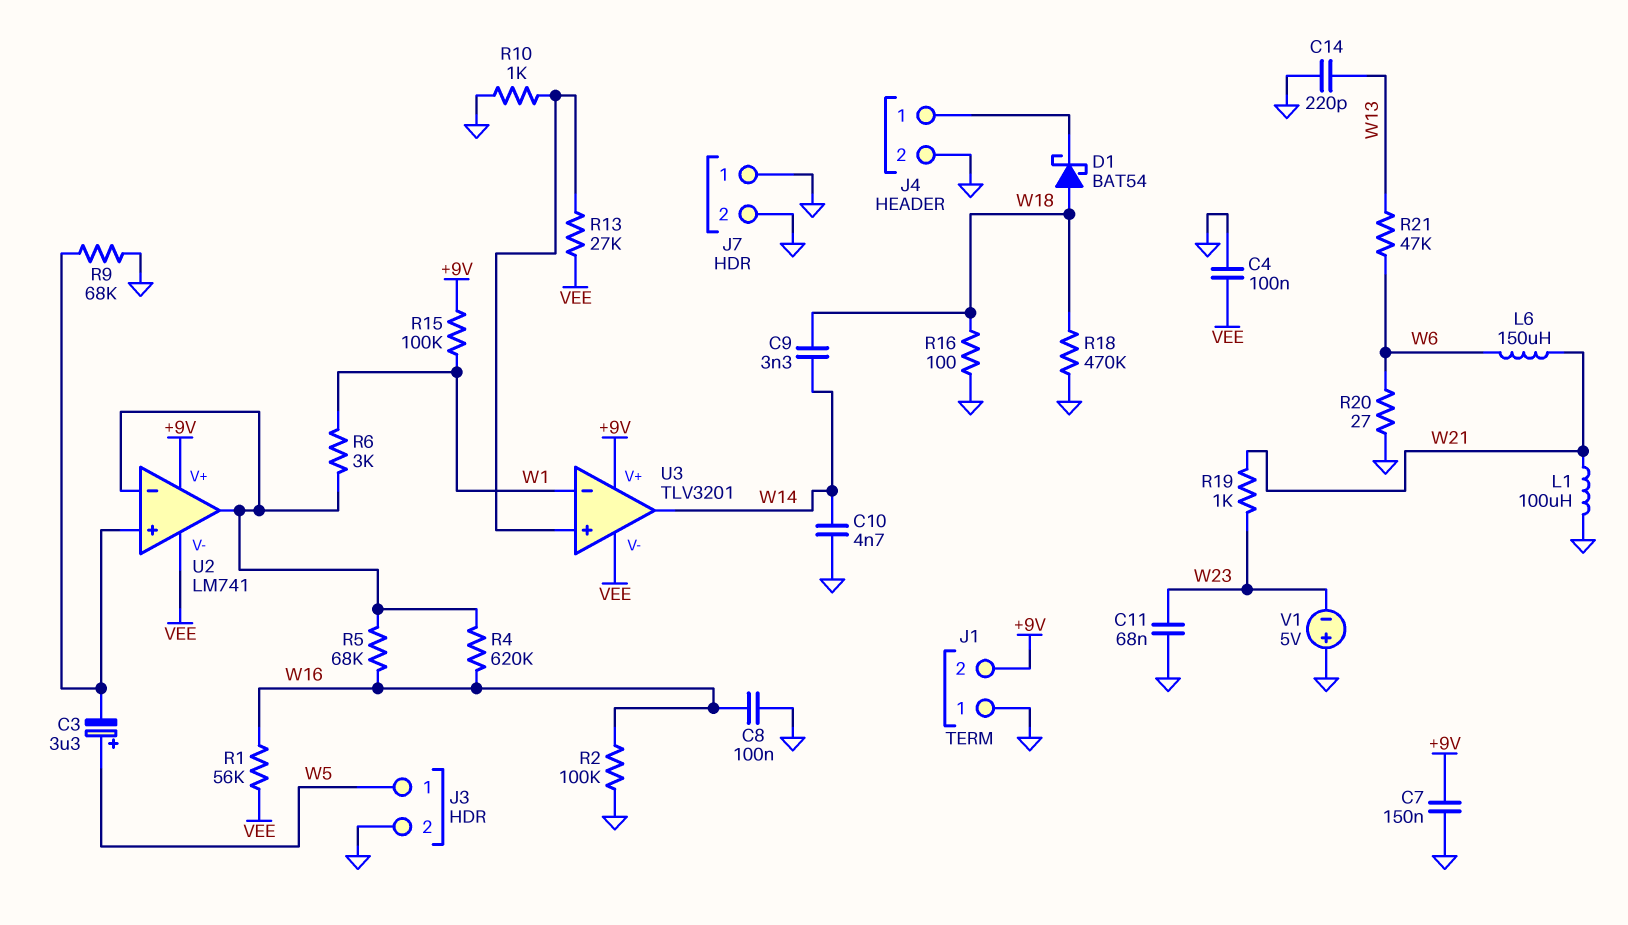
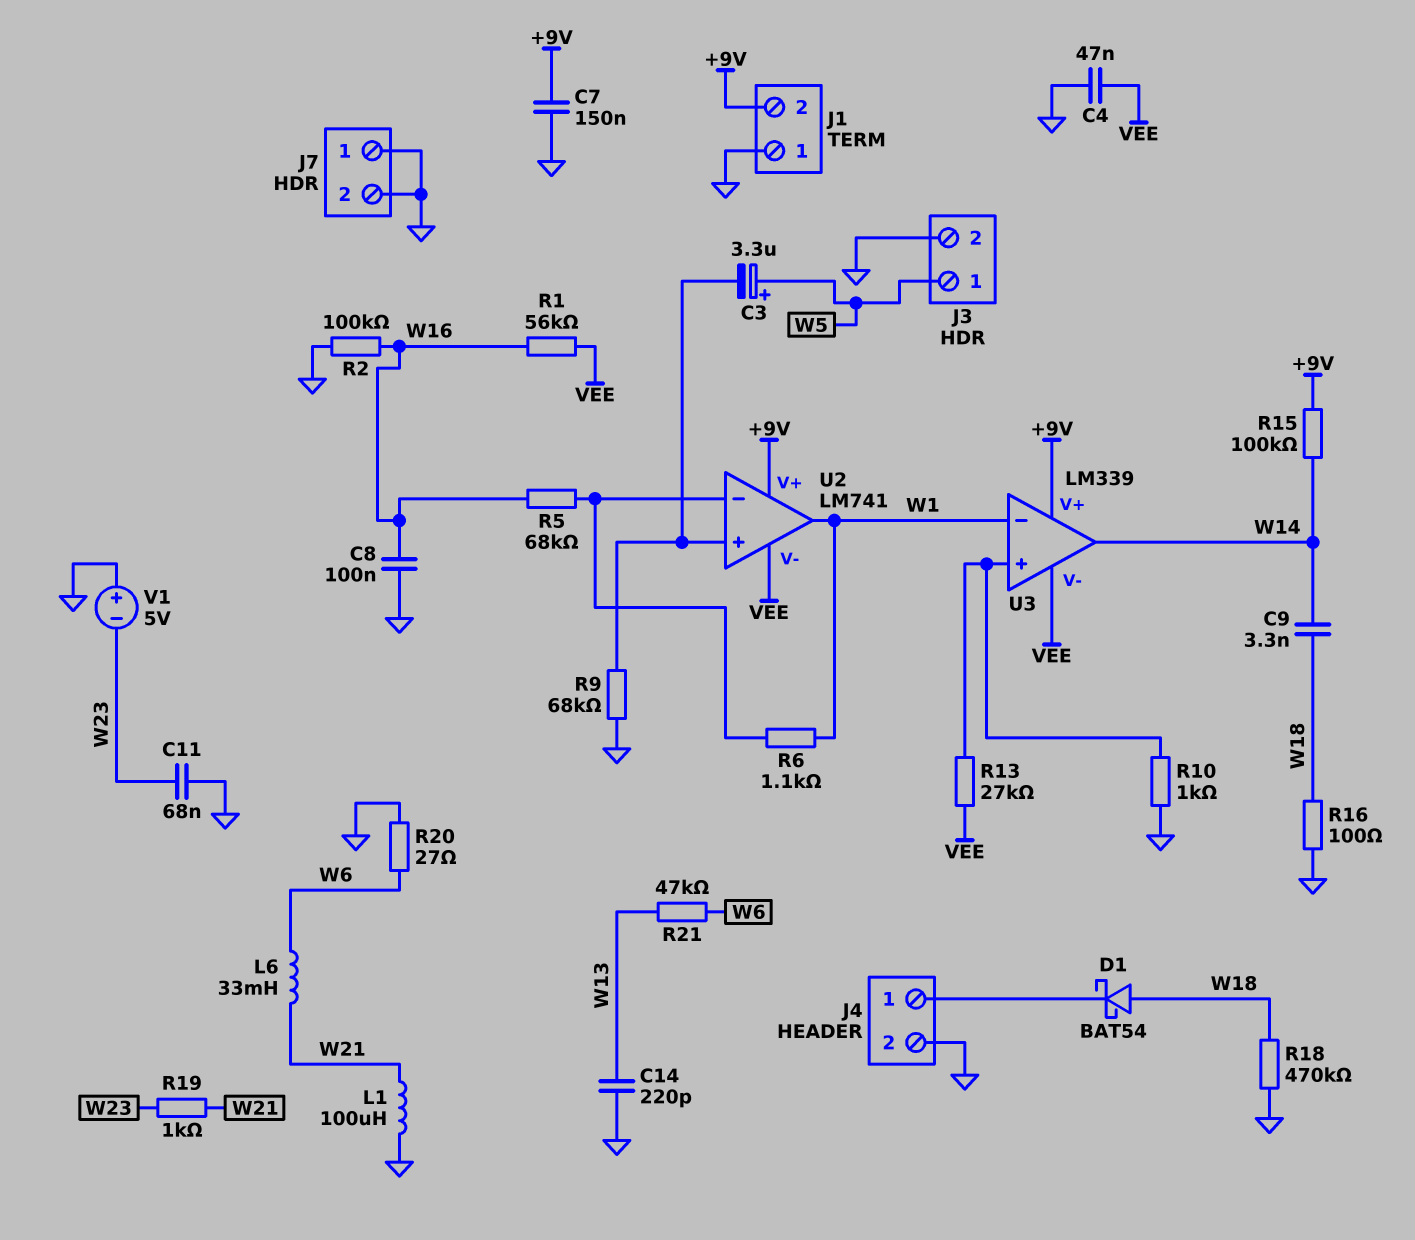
C4: 100nF (GND, VEE) -> 47nF (GND, VEE)
C10: 4.7nF (GND, W14) -> none
L6: 150uH (W6, W21) -> 33mH (W6, W21)
R4: 620k (U2/in-, W16) -> none
R6: 3k (U2/in-, W1) -> 1.1k (U2/in-, W1)
R15: 100k (+9V, W1) -> 100k (+9V, W14)
U2 pin out: U2/in- -> W1
U3: TLV3201 -> LM339

